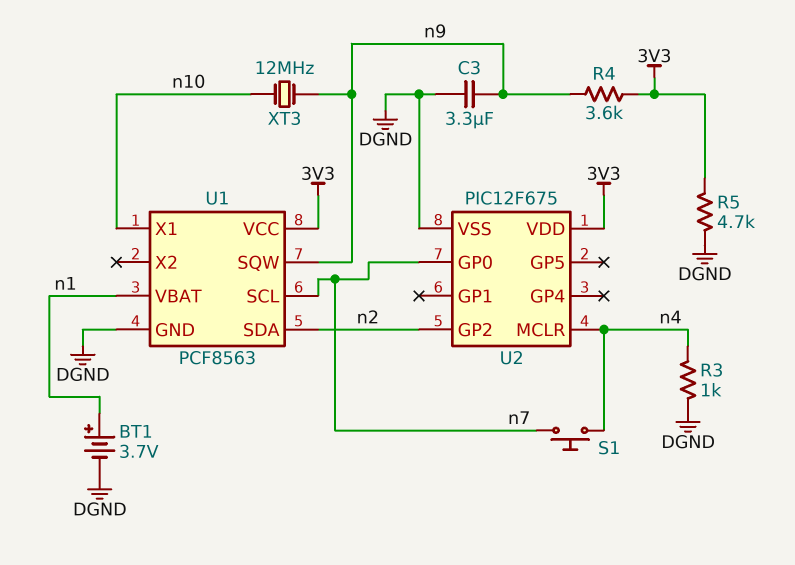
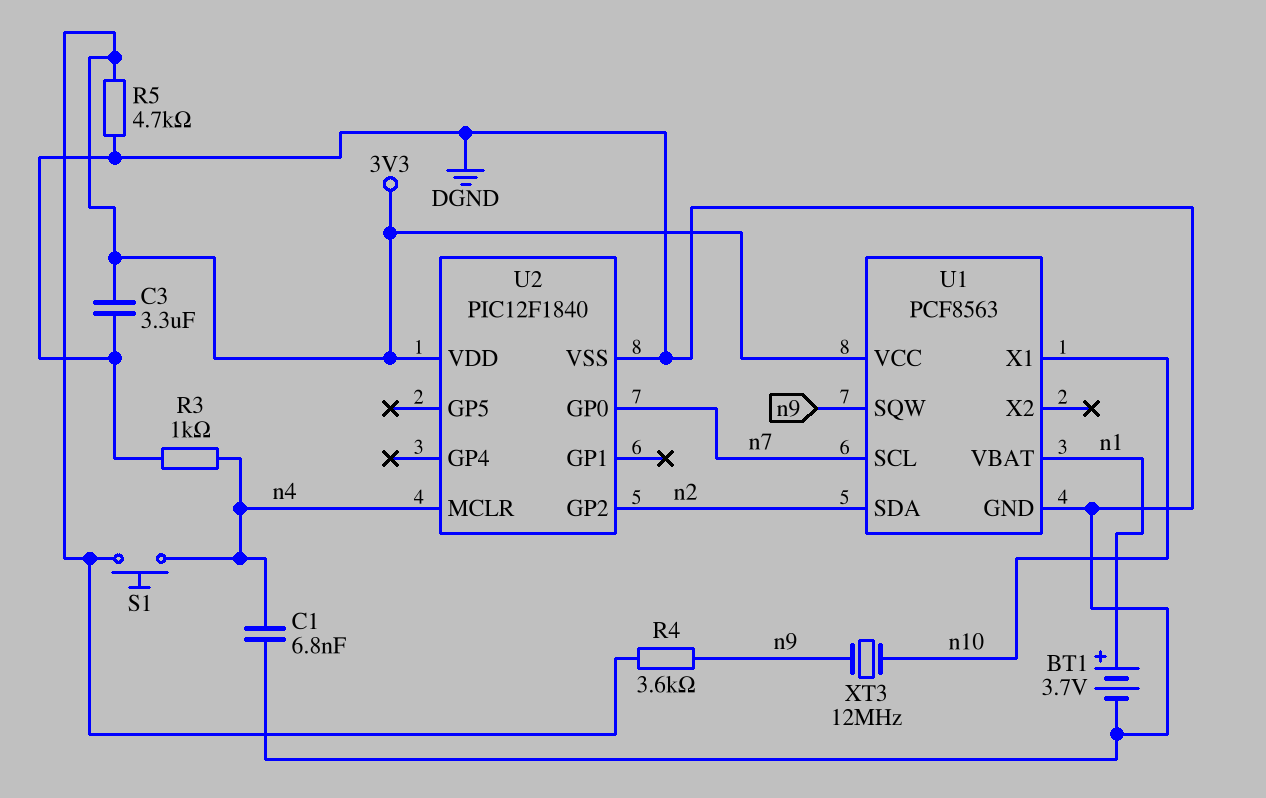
C1: none -> 6.8nF (DGND, n4)
C3: 3.3uF (DGND, n9) -> 3.3uF (3V3, DGND)
S1: button (n4, n7) -> button (3V3, n4)
U2: PIC12F675 -> PIC12F1840

